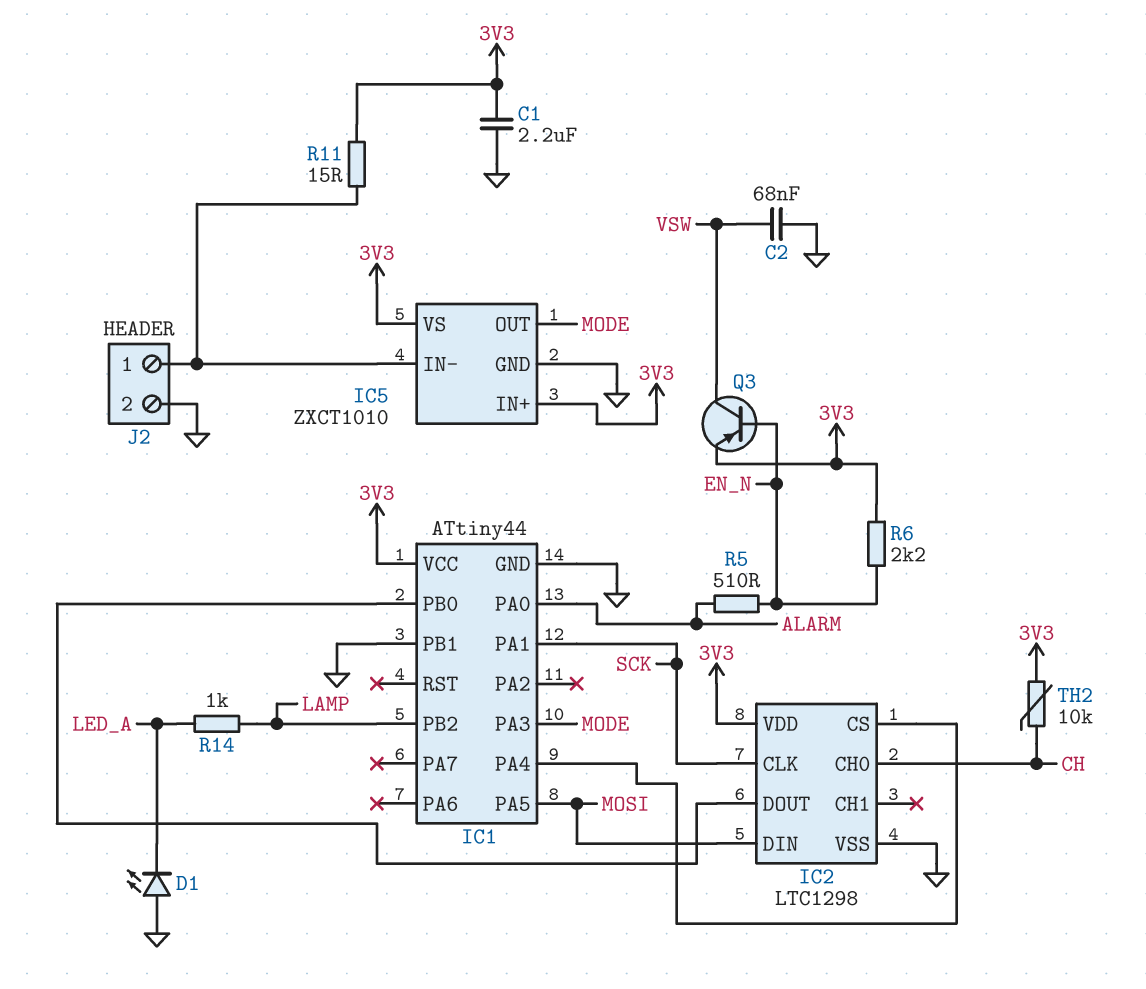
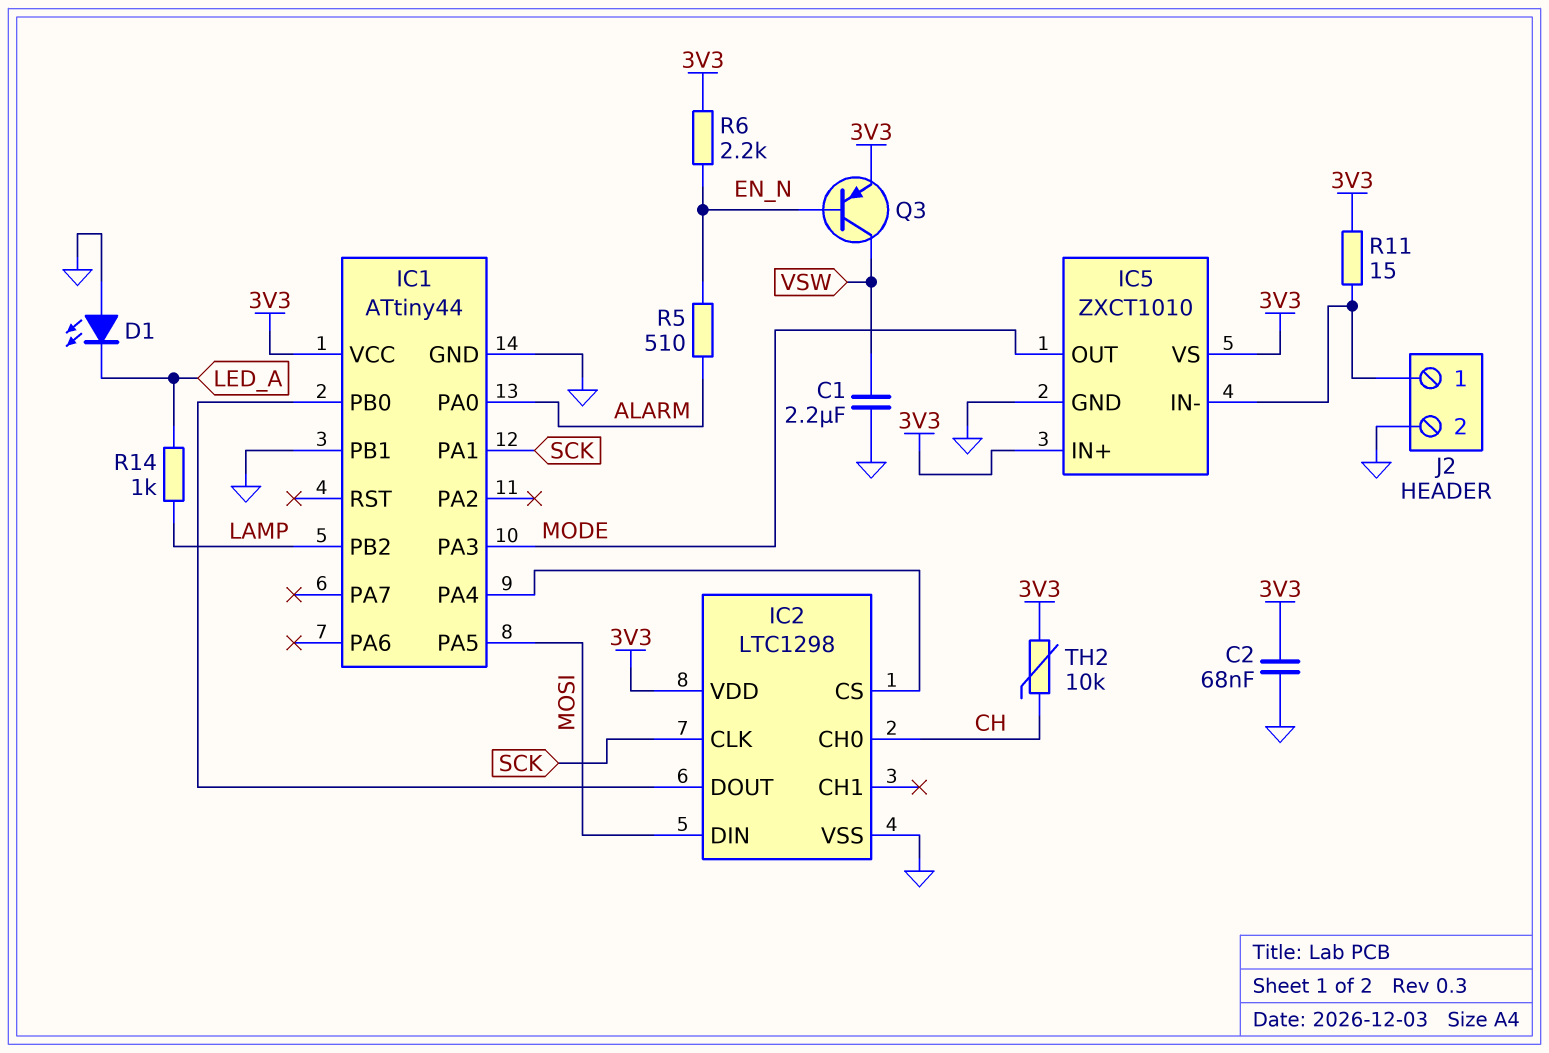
C1: 2.2uF (3V3, GND) -> 2.2uF (GND, VSW)
C2: 68nF (GND, VSW) -> 68nF (3V3, GND)

